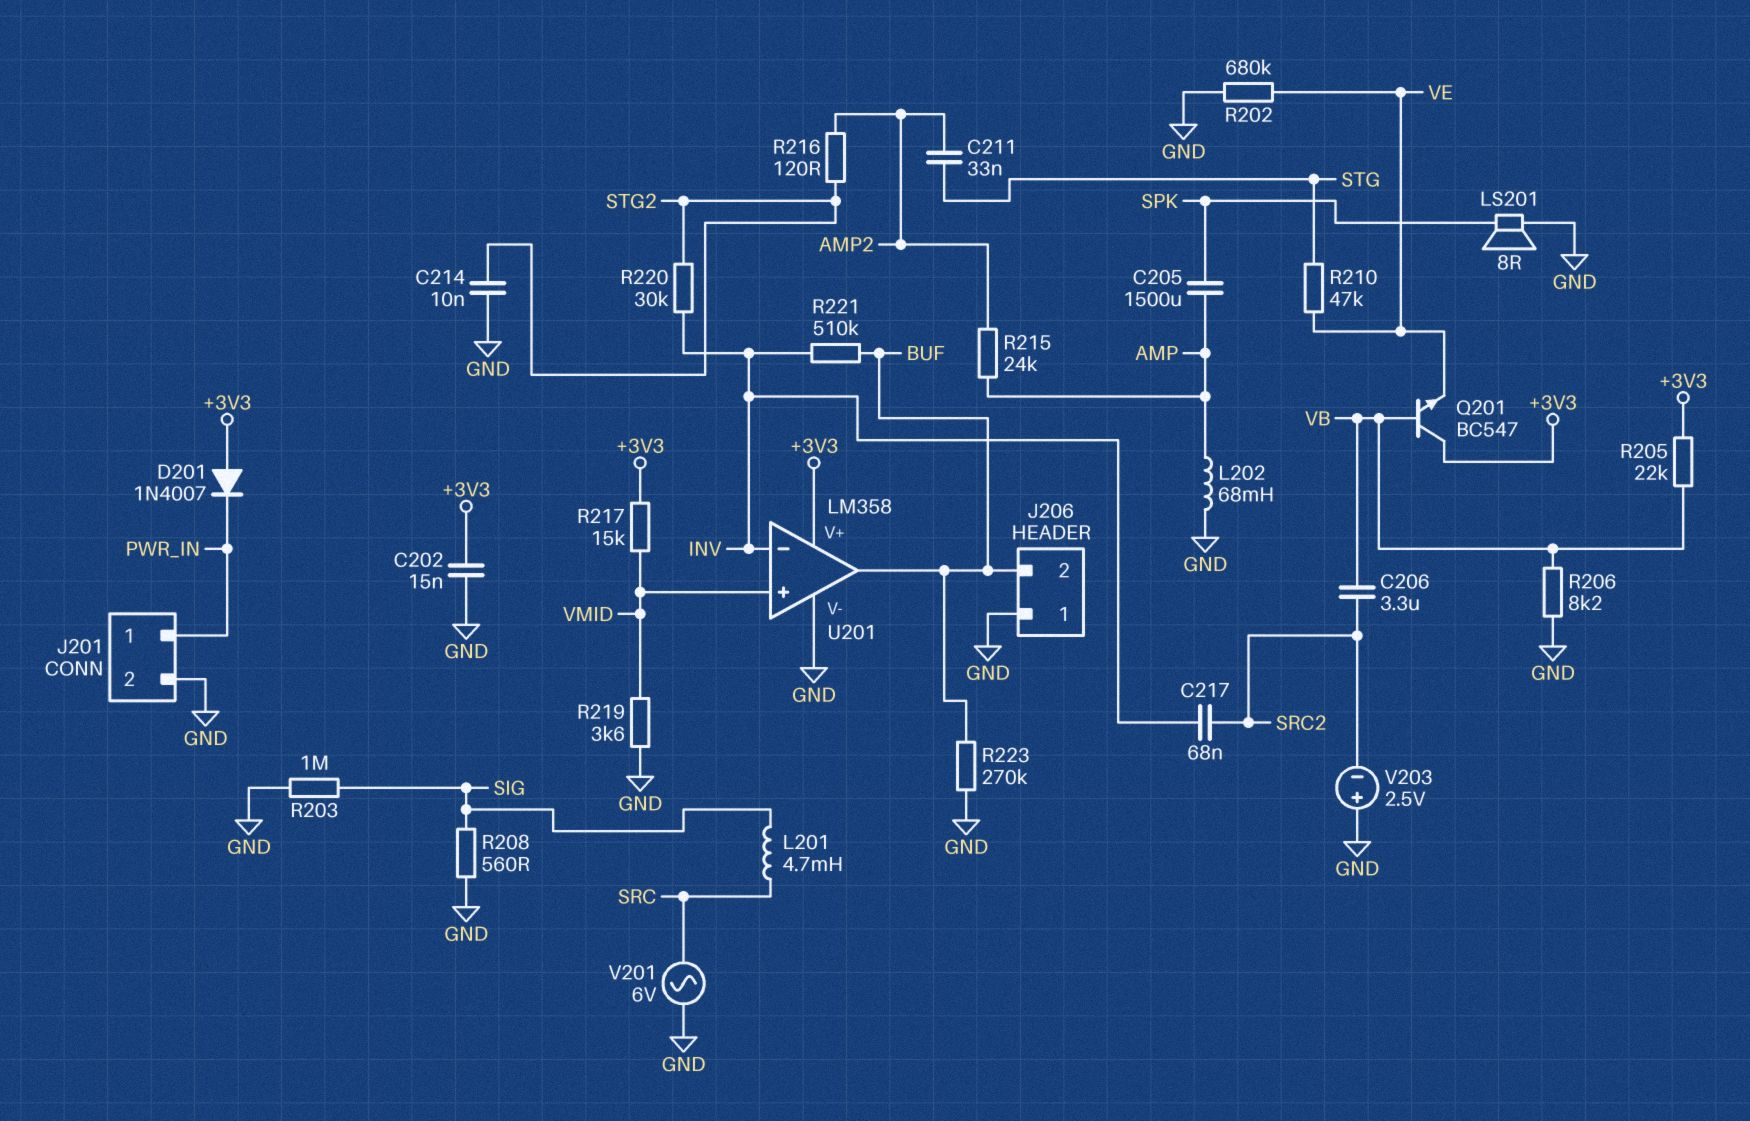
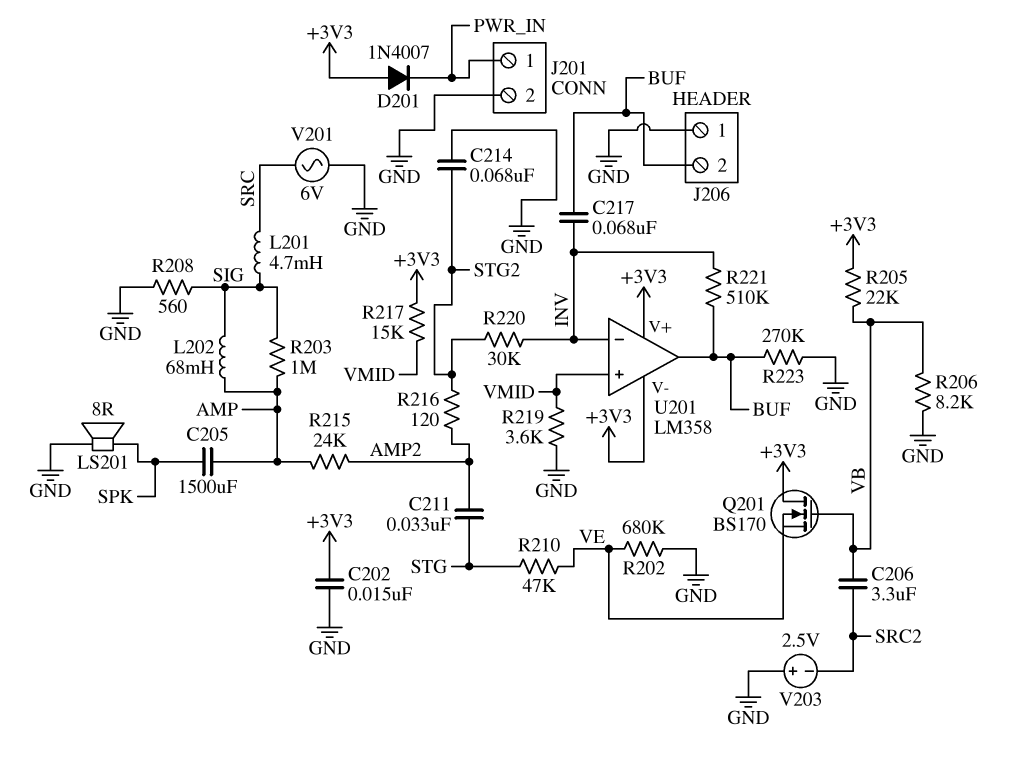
C214: 10nF (GND, STG2) -> 68nF (GND, STG2)
C217: 68nF (INV, SRC2) -> 68nF (BUF, INV)
L202: 68mH (AMP, GND) -> 68mH (AMP, SIG)
Q201: NPN BC547 (B VB, C +3V3, E VE) -> NMOS BS170 (G VB, D +3V3, S VE)
R203: 1M (GND, SIG) -> 1M (AMP, SIG)
U201 pin V-: GND -> +3V3

